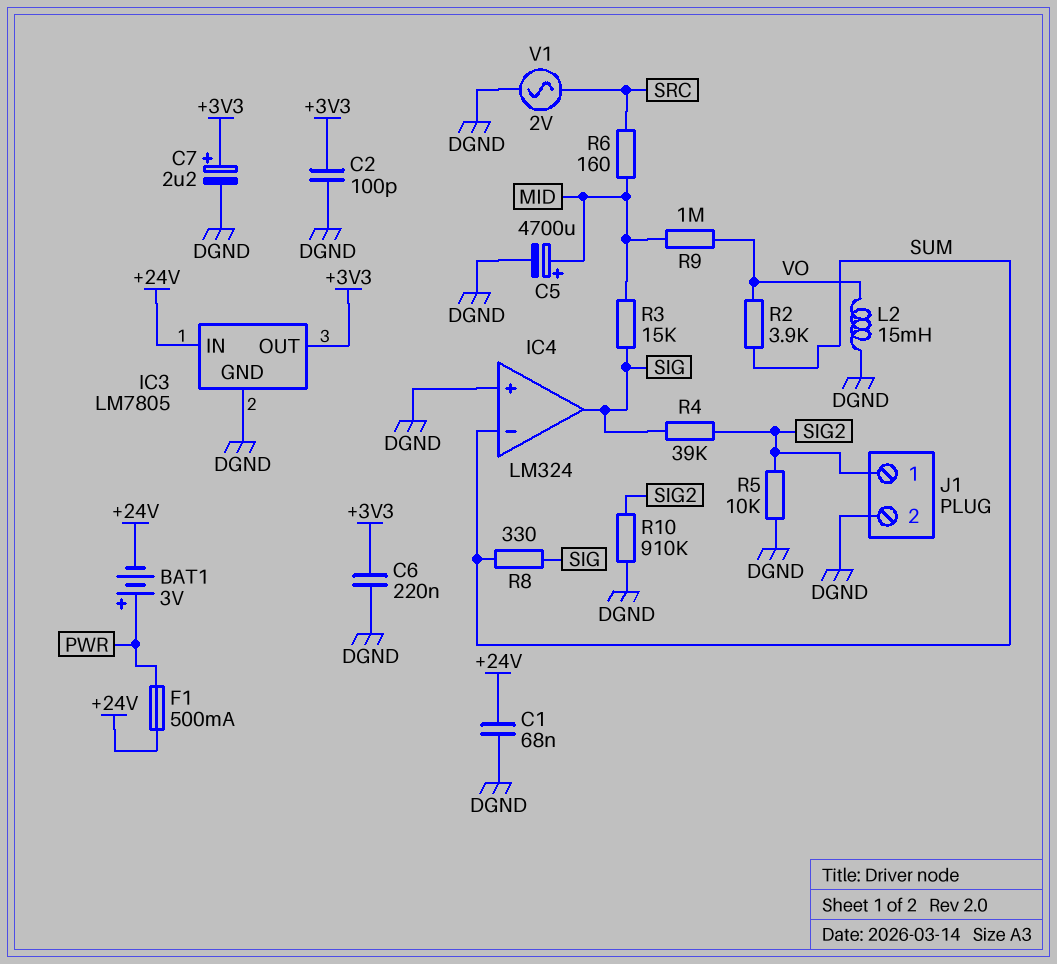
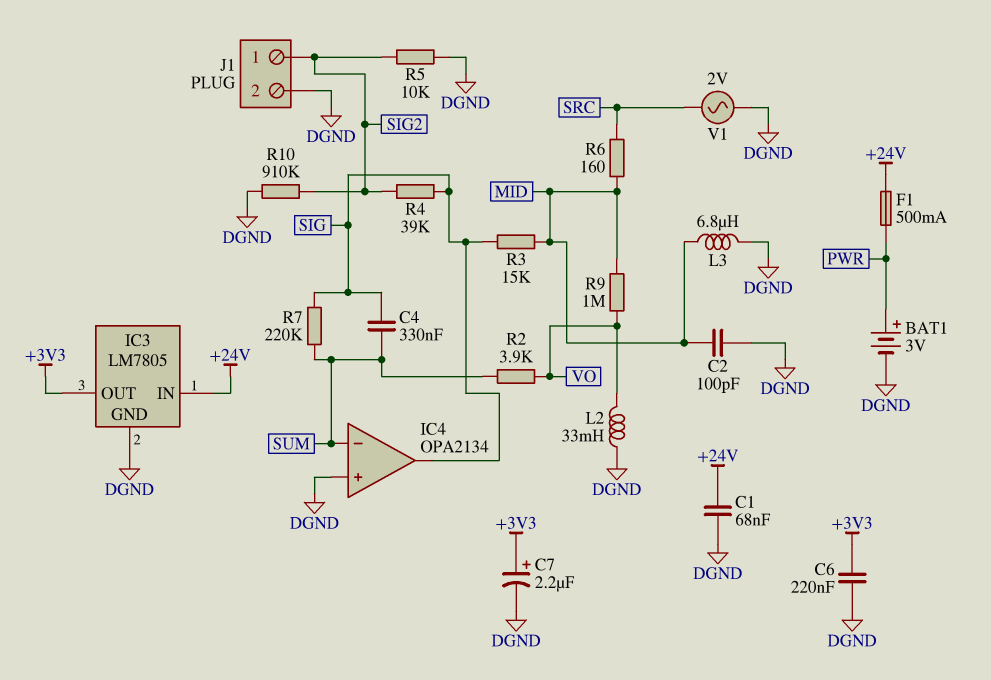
BAT1: 3V (plus PWR, minus +24V) -> 3V (plus PWR, minus DGND)
C2: 100pF (+3V3, DGND) -> 100pF (DGND, MID)
C4: none -> 330nF (SIG, SUM)
C5: 4700uF (plus MID, minus DGND) -> none
IC4: LM324 -> OPA2134
L2: 15mH (DGND, VO) -> 33mH (DGND, VO)
L3: none -> 6.8uH (DGND, MID)
R7: none -> 220k (SIG, SUM)
R8: 330 (SIG, SUM) -> none

